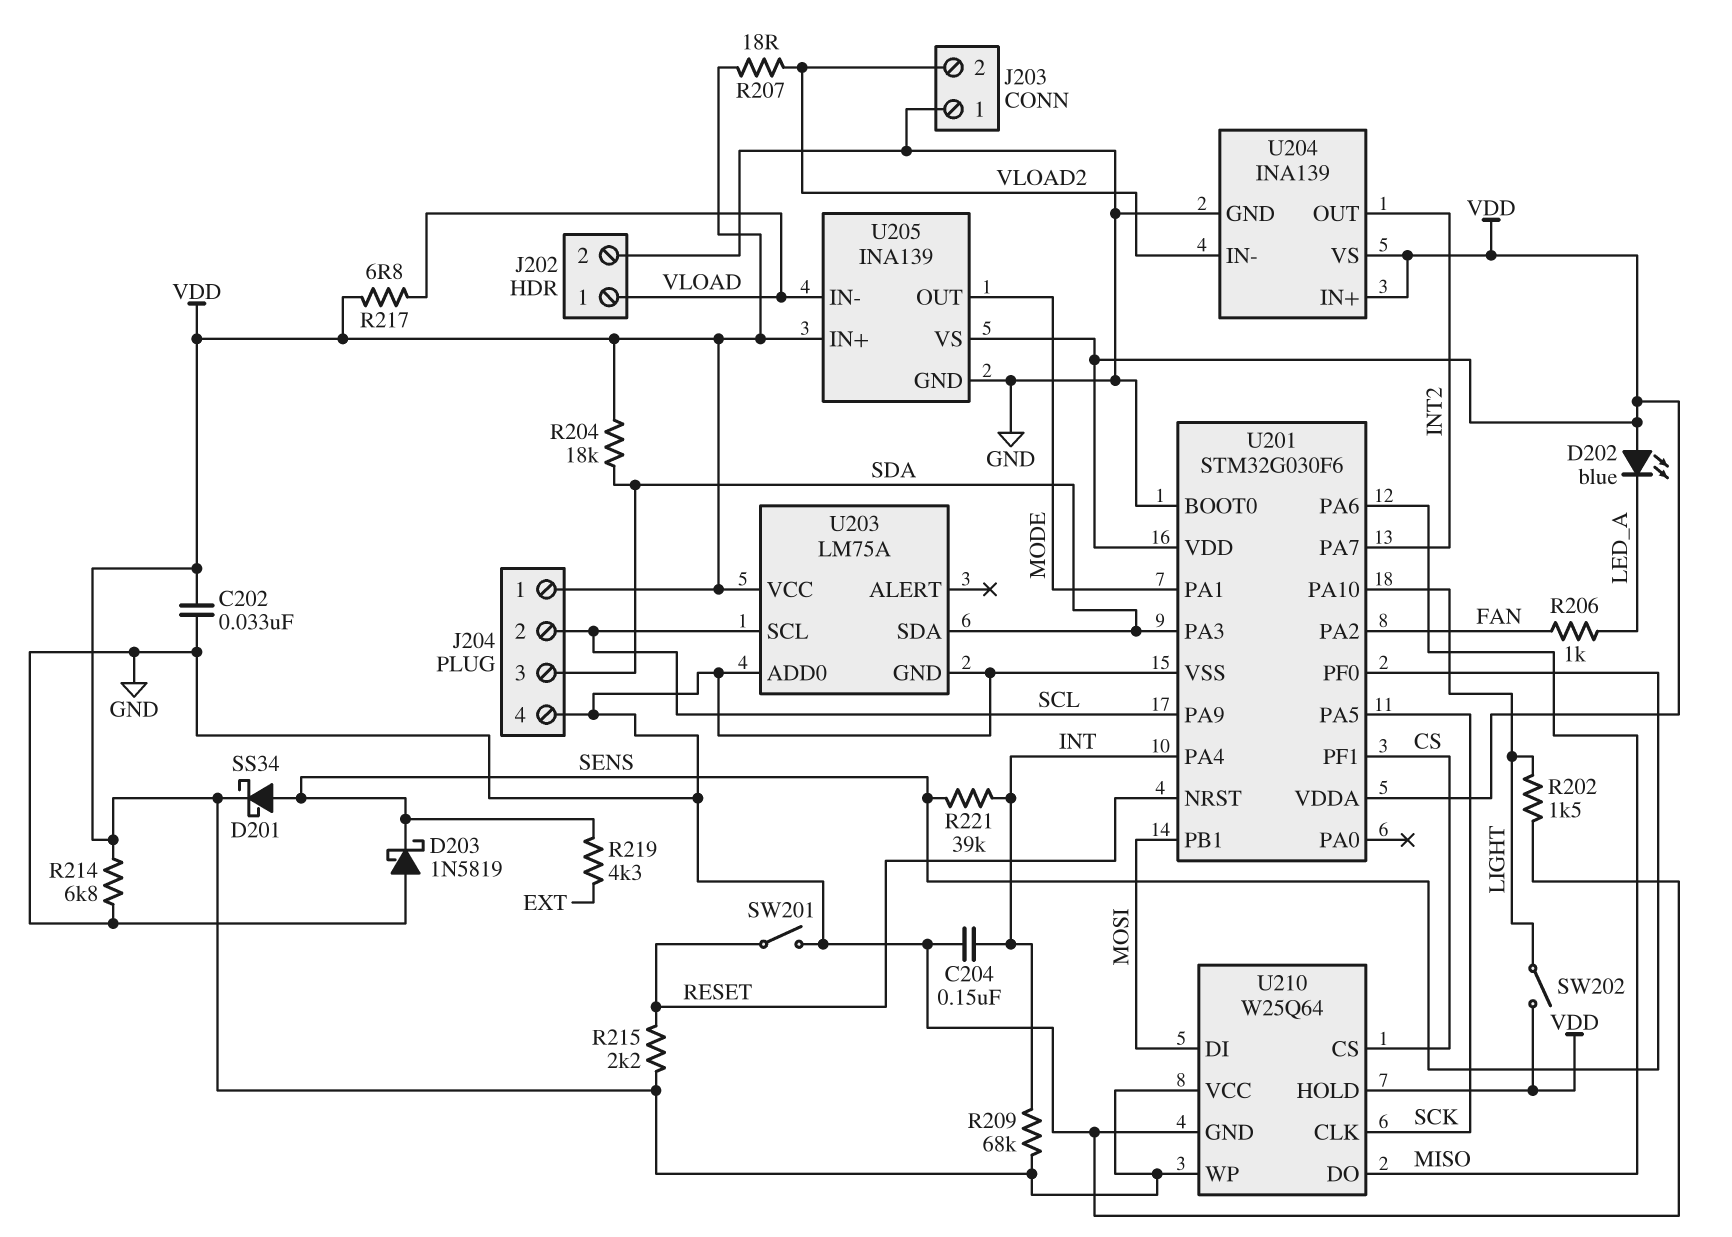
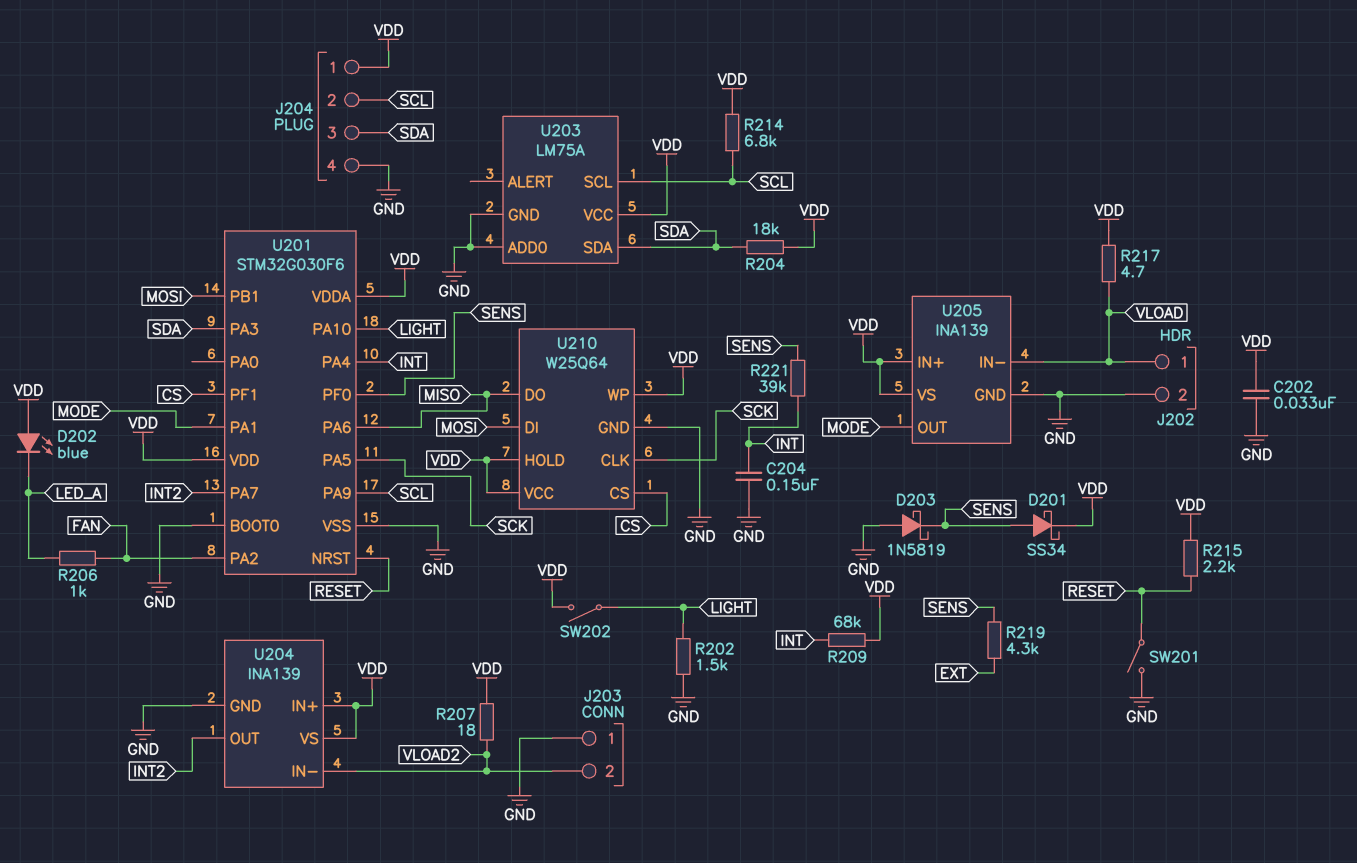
R214: 6.8k (GND, VDD) -> 6.8k (SCL, VDD)
R217: 6.8 (VDD, VLOAD) -> 4.7 (VDD, VLOAD)

